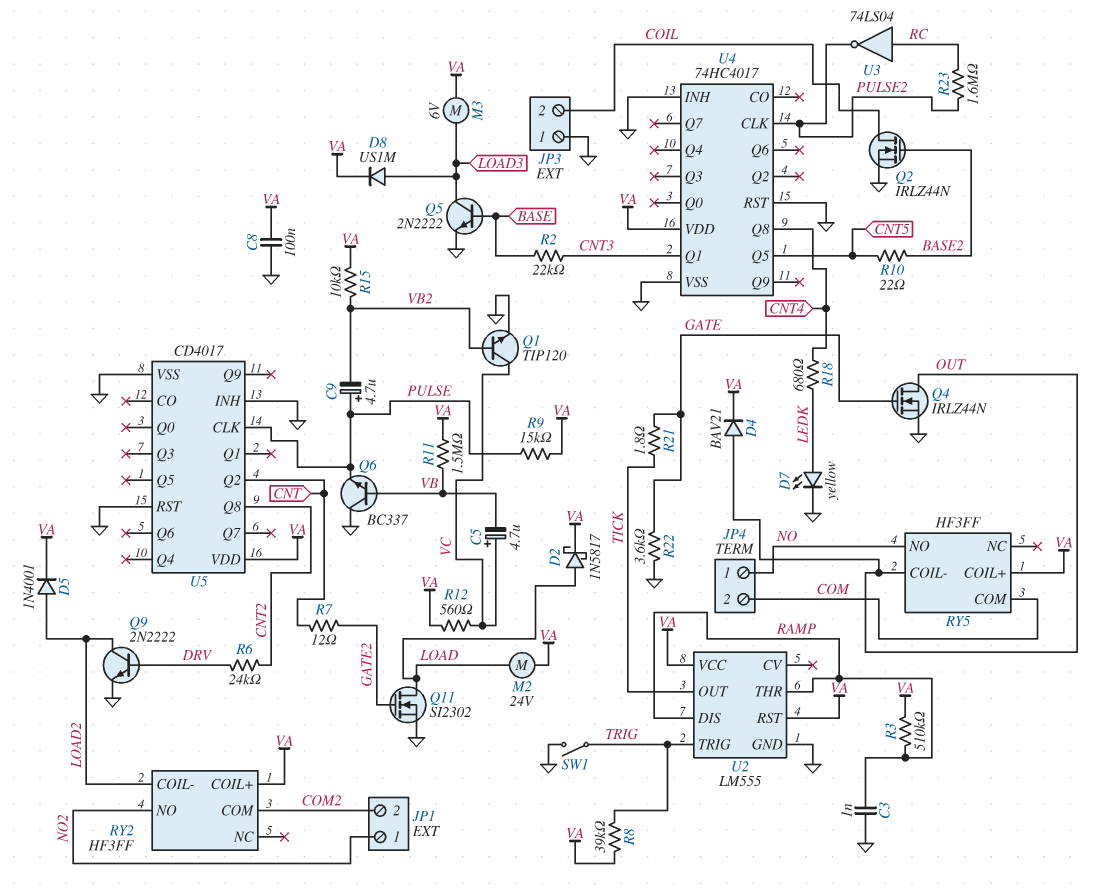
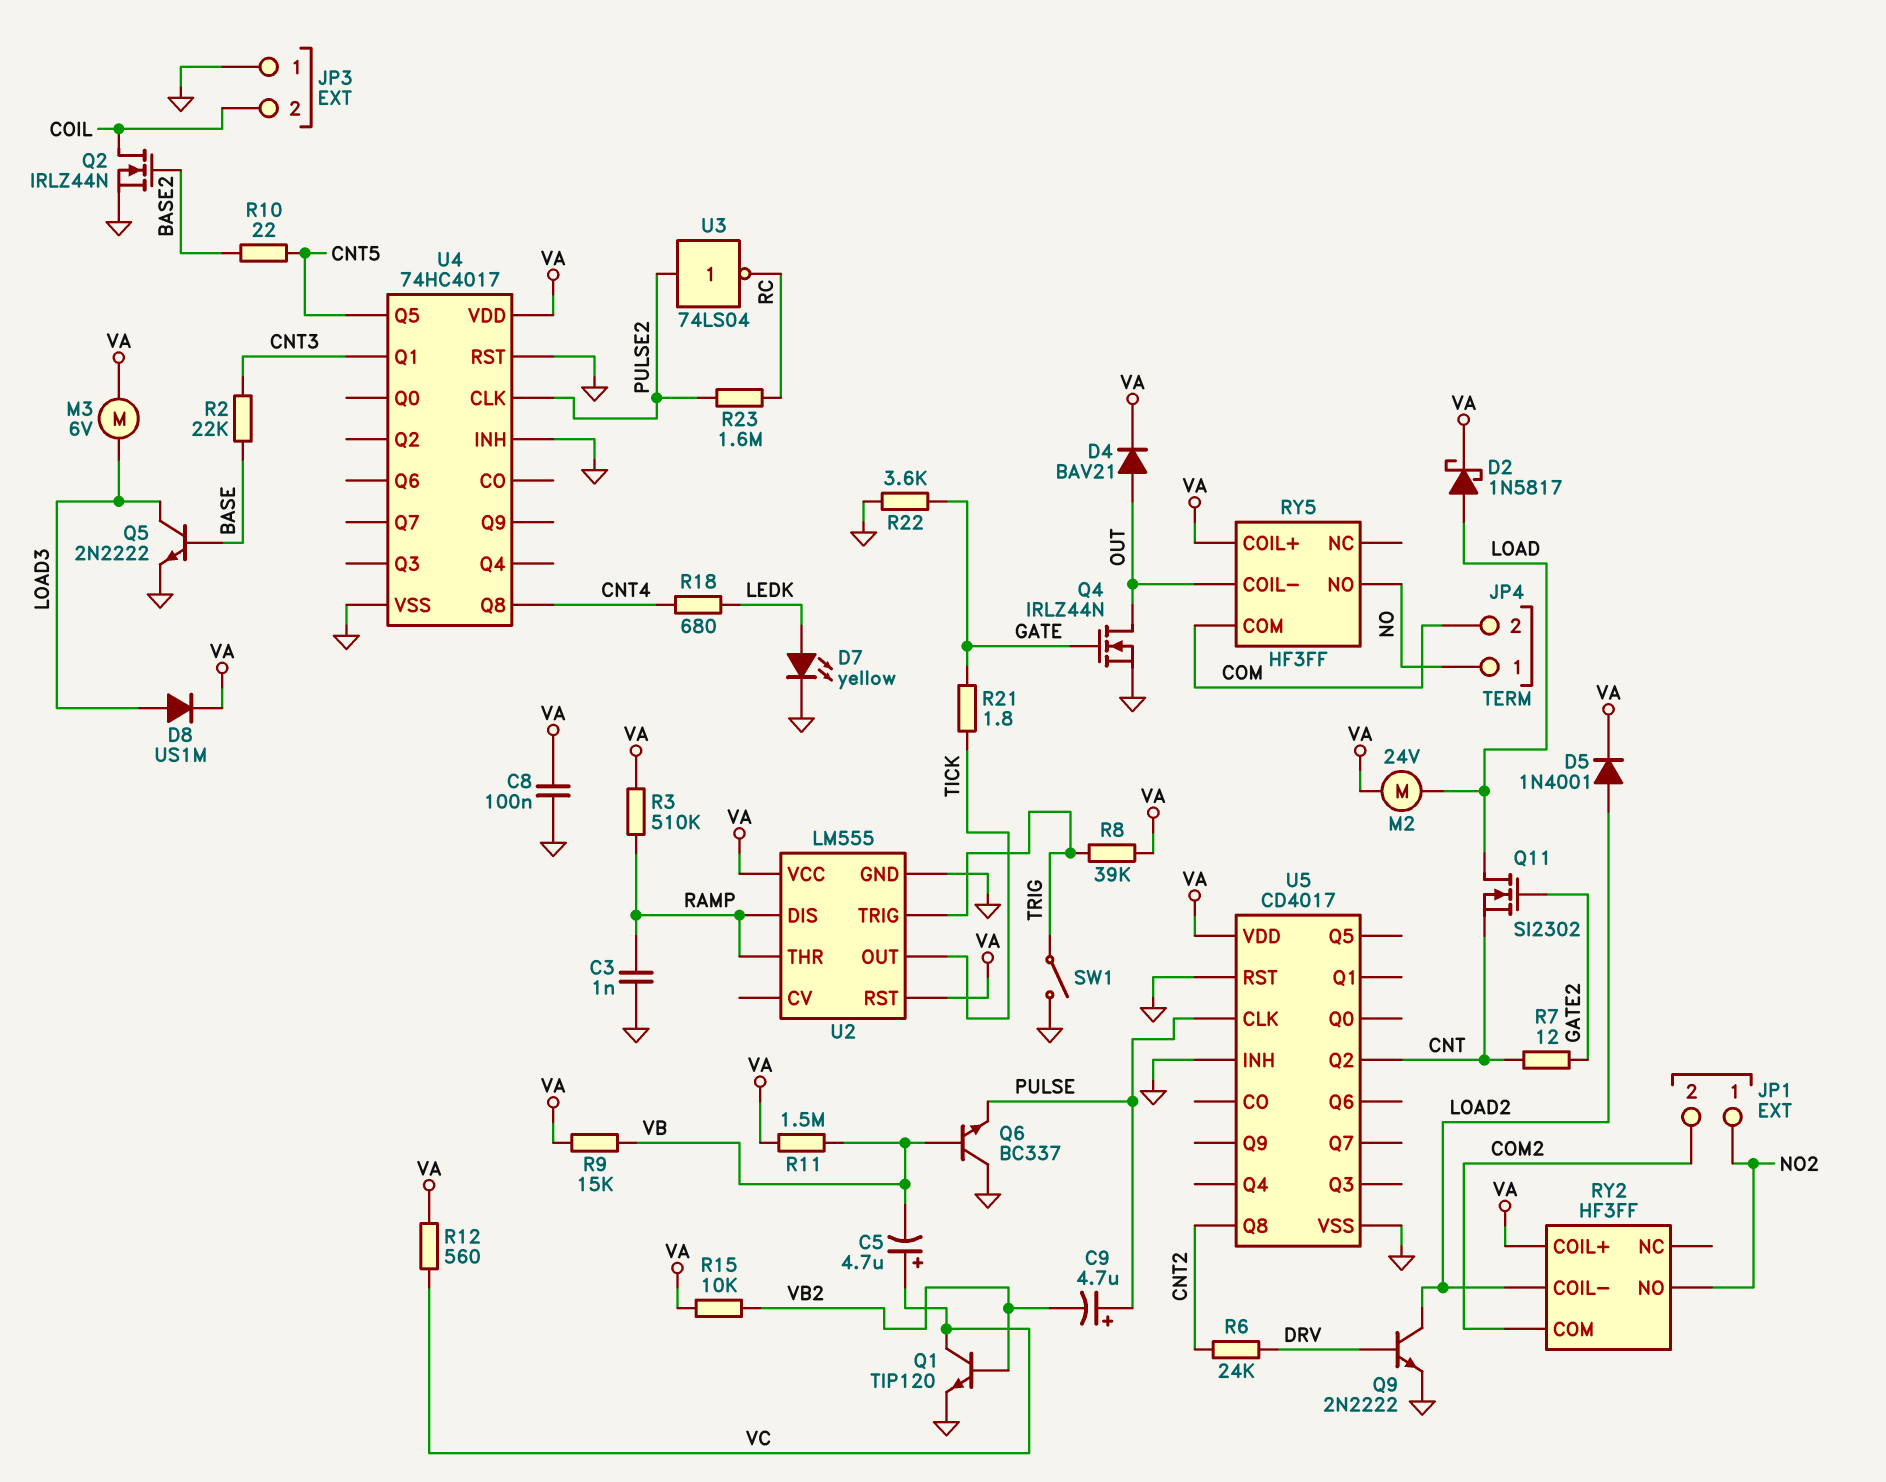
Q11: NMOS SI2302 (G GATE2, D LOAD, S GND) -> NMOS SI2302 (G GATE2, D LOAD, S CNT)
R9: 15k (PULSE, VA) -> 15k (VA, VB)
U3: NOT 74LS04 (in RC, out PULSE2) -> NOT 74LS04 (in PULSE2, out RC)

